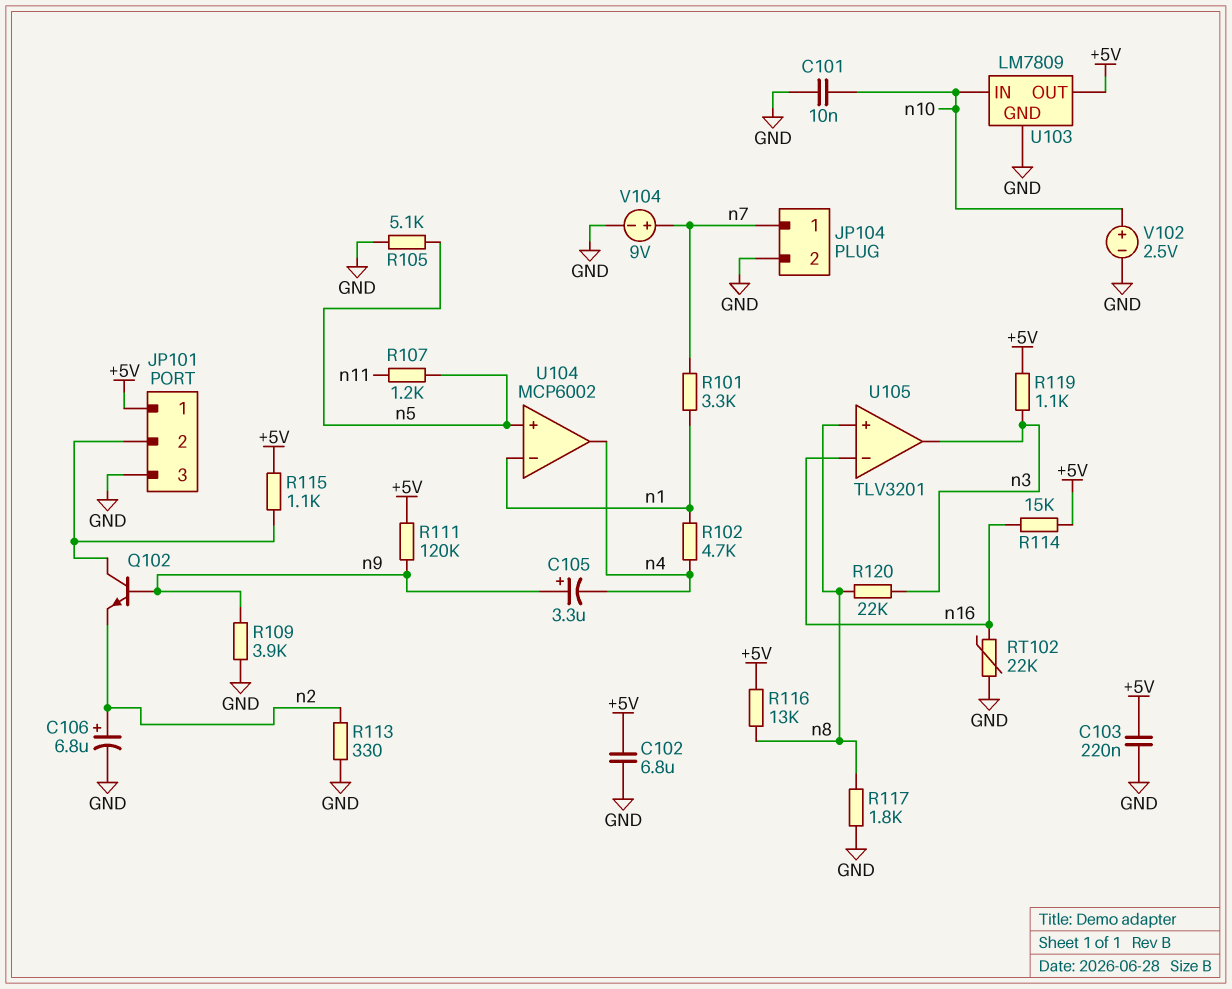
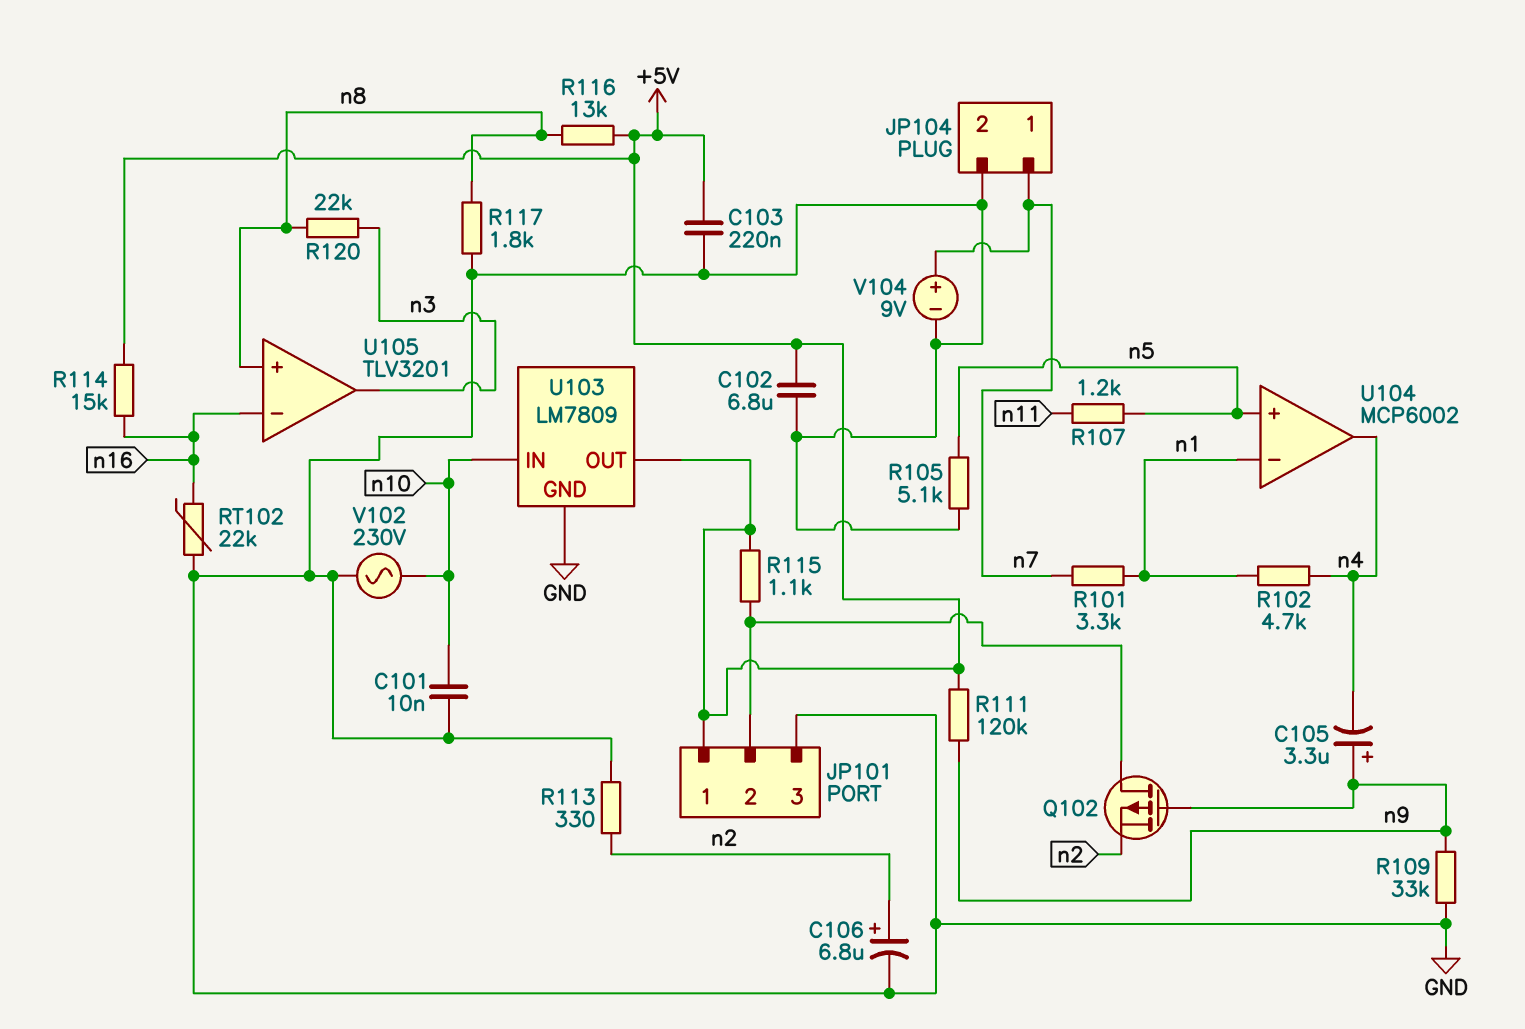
Q102: NPN (B n9, C JP101/2, E n2) -> PMOS (G n9, D JP101/2, S n2)
R109: 3.9k (GND, n9) -> 33k (GND, n9)
R119: 1.1k (+5V, n3) -> none
V102: 2.5V (plus n10, minus GND) -> AC 230V (GND, n10)

